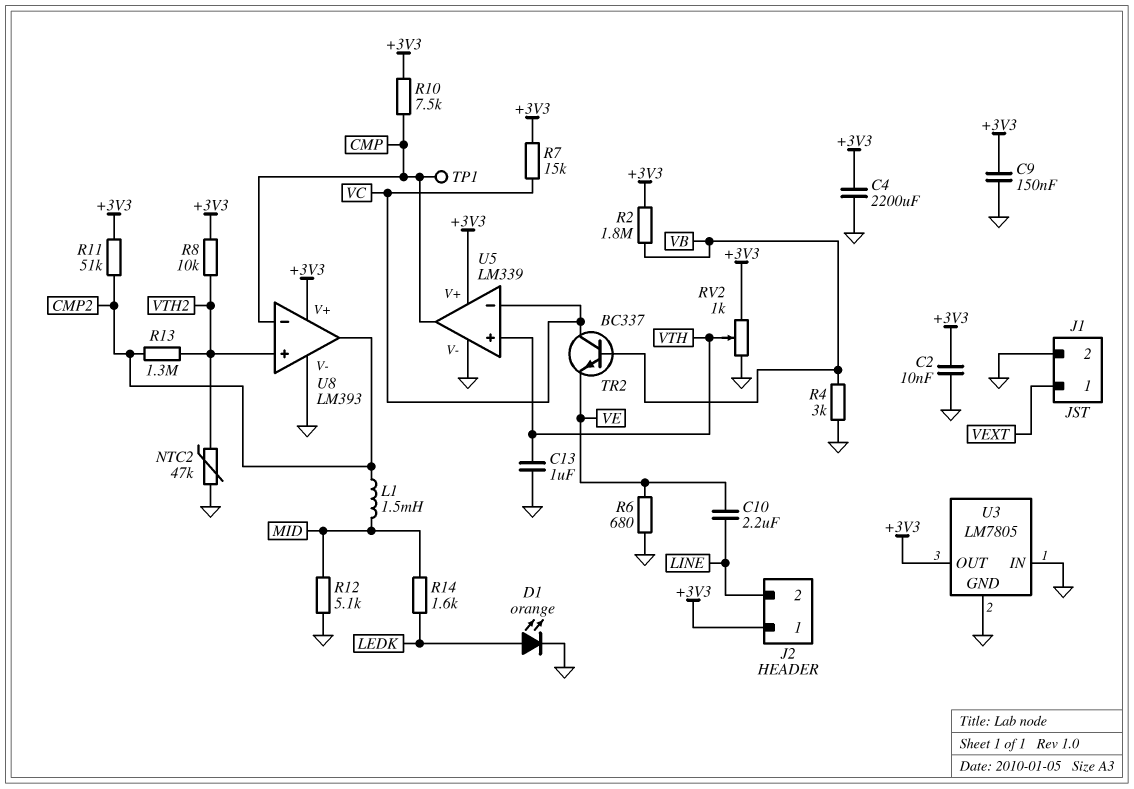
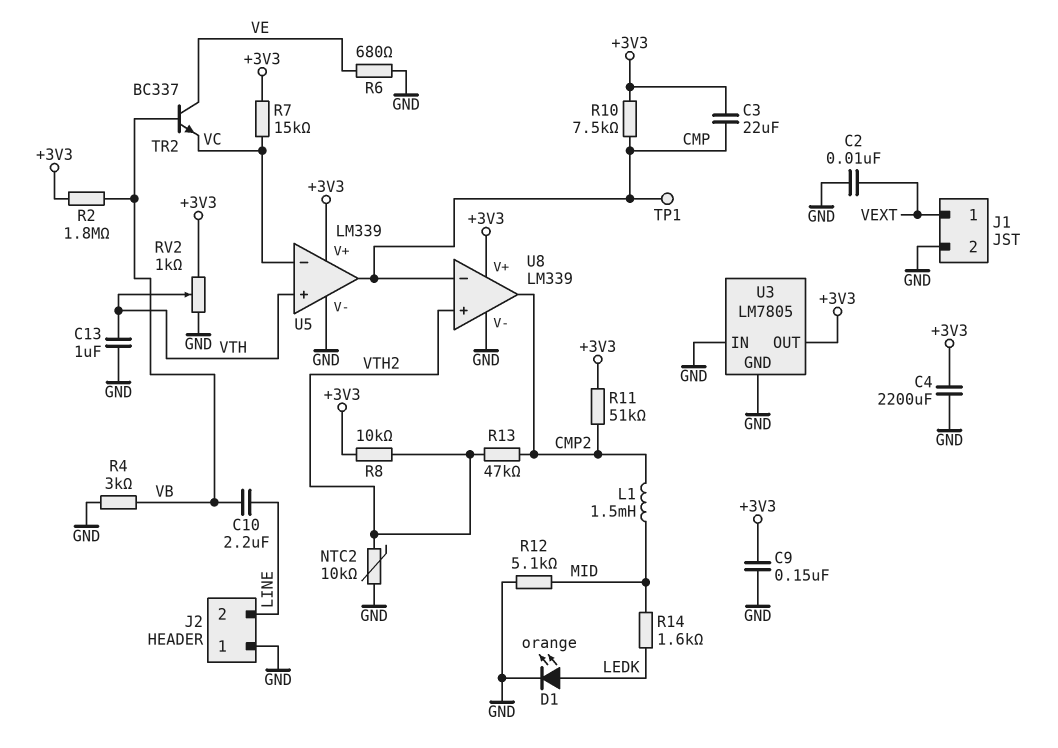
C2: 10nF (+3V3, GND) -> 10nF (GND, VEXT)
C3: none -> 22uF (+3V3, CMP)
C10: 2.2uF (LINE, VE) -> 2.2uF (LINE, VB)
J2 pin 1: +3V3 -> GND
NTC2: 47k (GND, VTH2) -> 10k (GND, VTH2)
R13: 1.3M (CMP2, VTH2) -> 47k (CMP2, VTH2)
TR2: NPN BC337 (B VB, C VC, E VE) -> NPN BC337 (B VB, C VE, E VC)
U8: LM393 -> LM339

